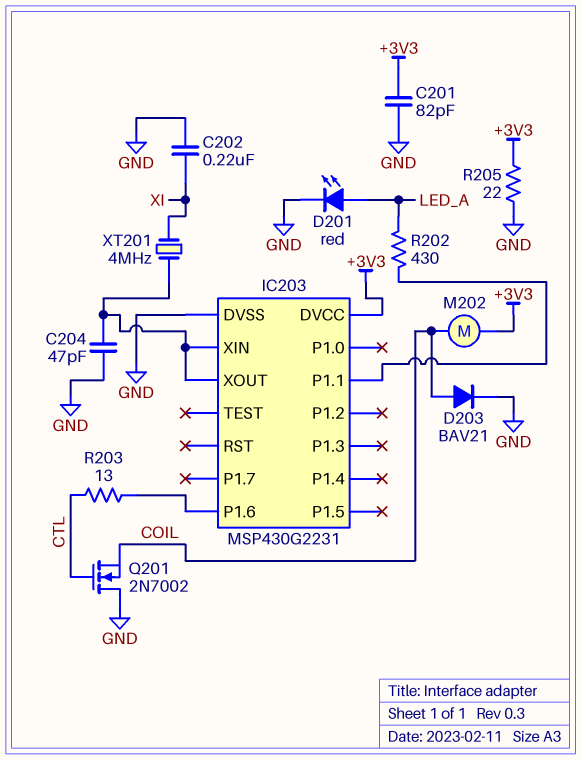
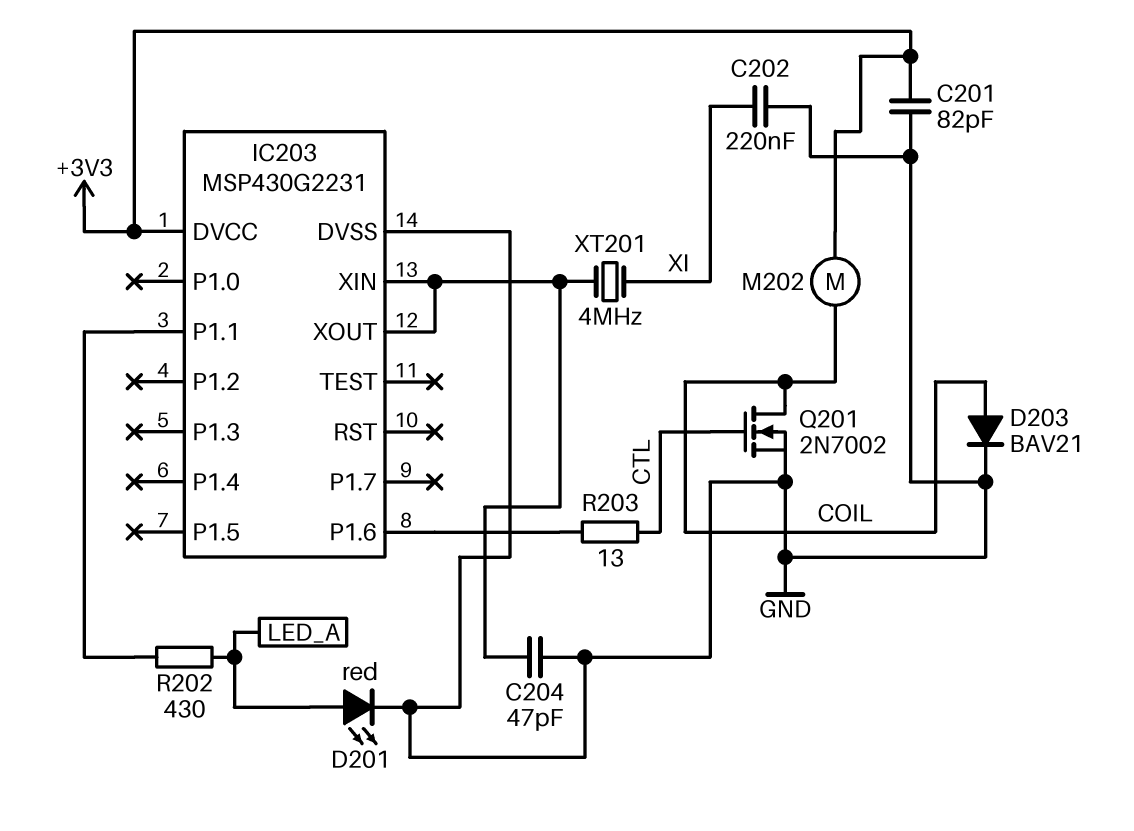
Q201: NMOS 2N7002 (G CTL, D GND, S COIL) -> NMOS 2N7002 (G CTL, D COIL, S GND)
R205: 22 (+3V3, GND) -> none

